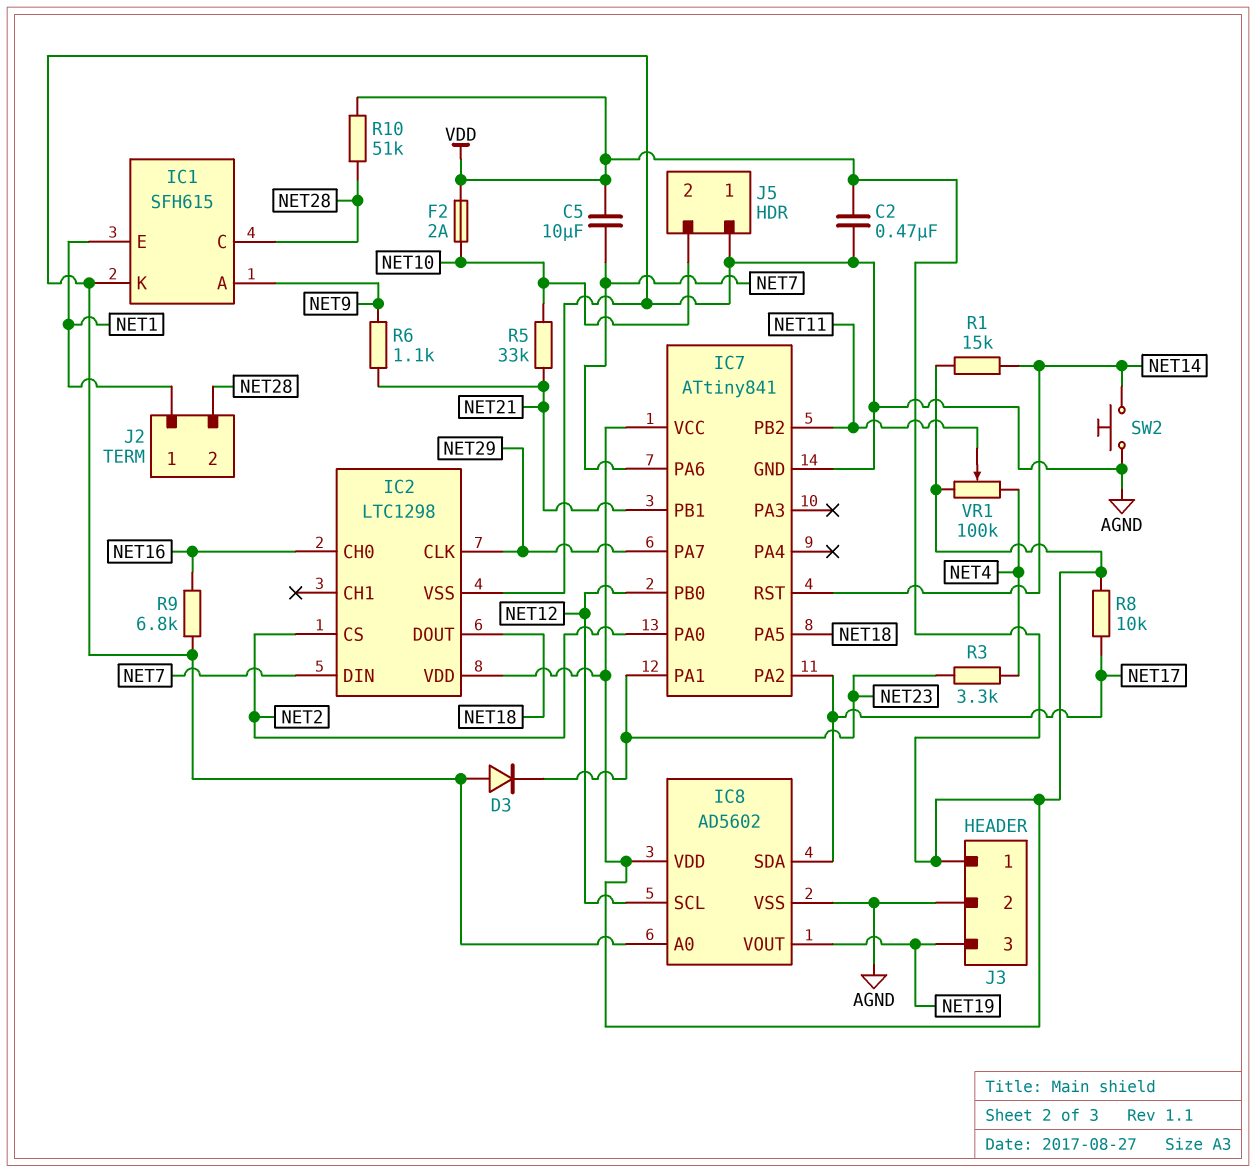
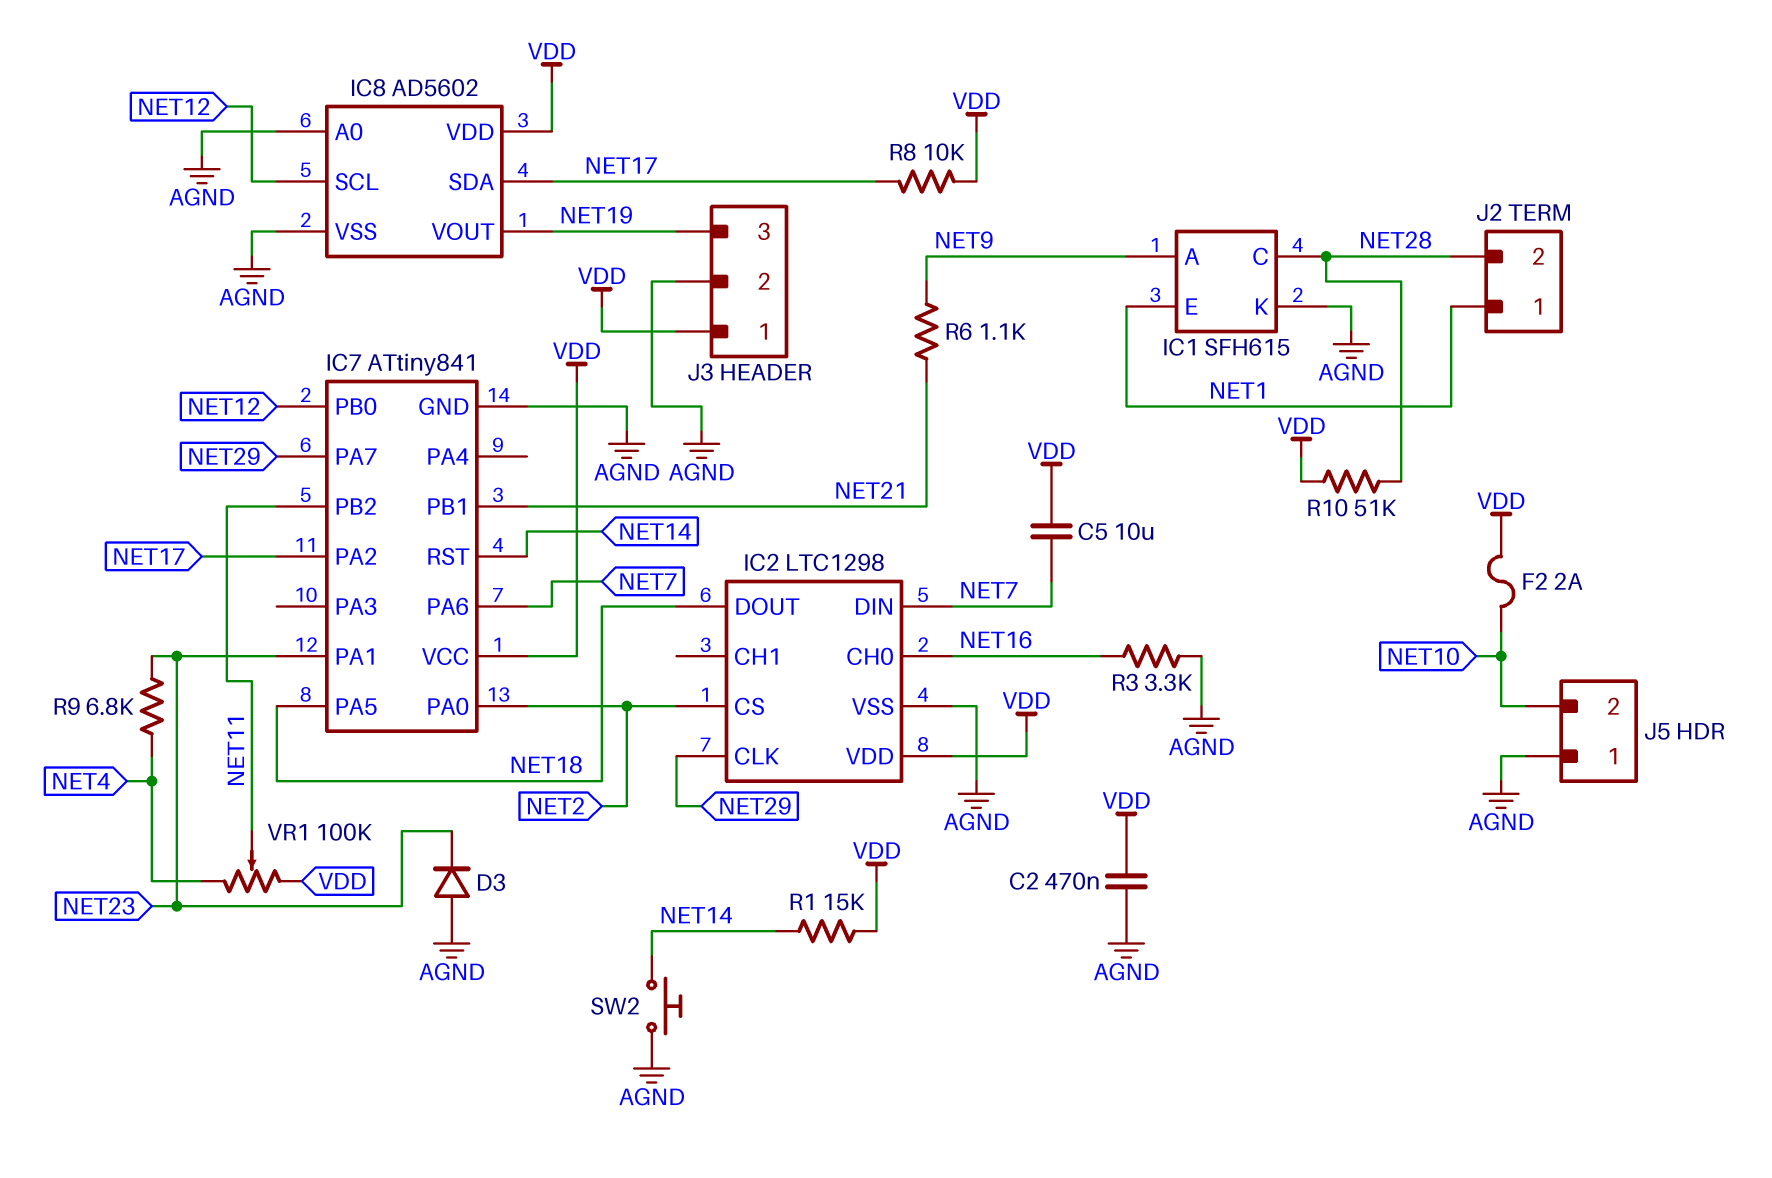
R3: 3.3k (NET4, NET23) -> 3.3k (AGND, NET16)
R5: 33k (NET10, NET21) -> none
R9: 6.8k (AGND, NET16) -> 6.8k (NET4, NET23)

